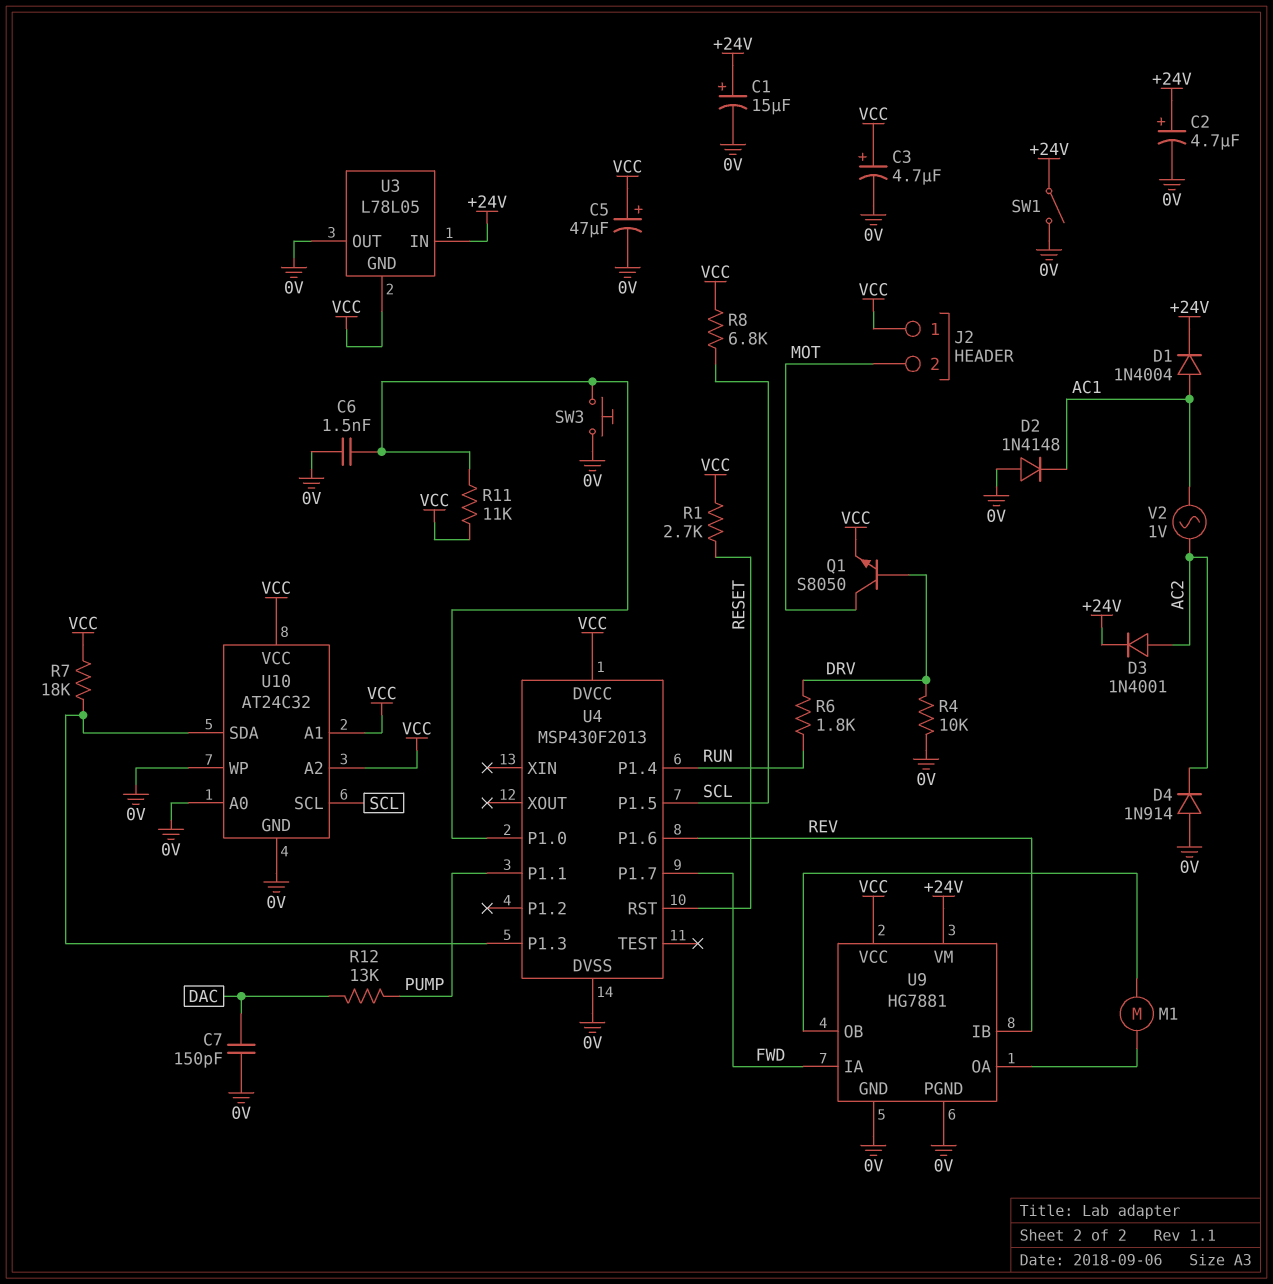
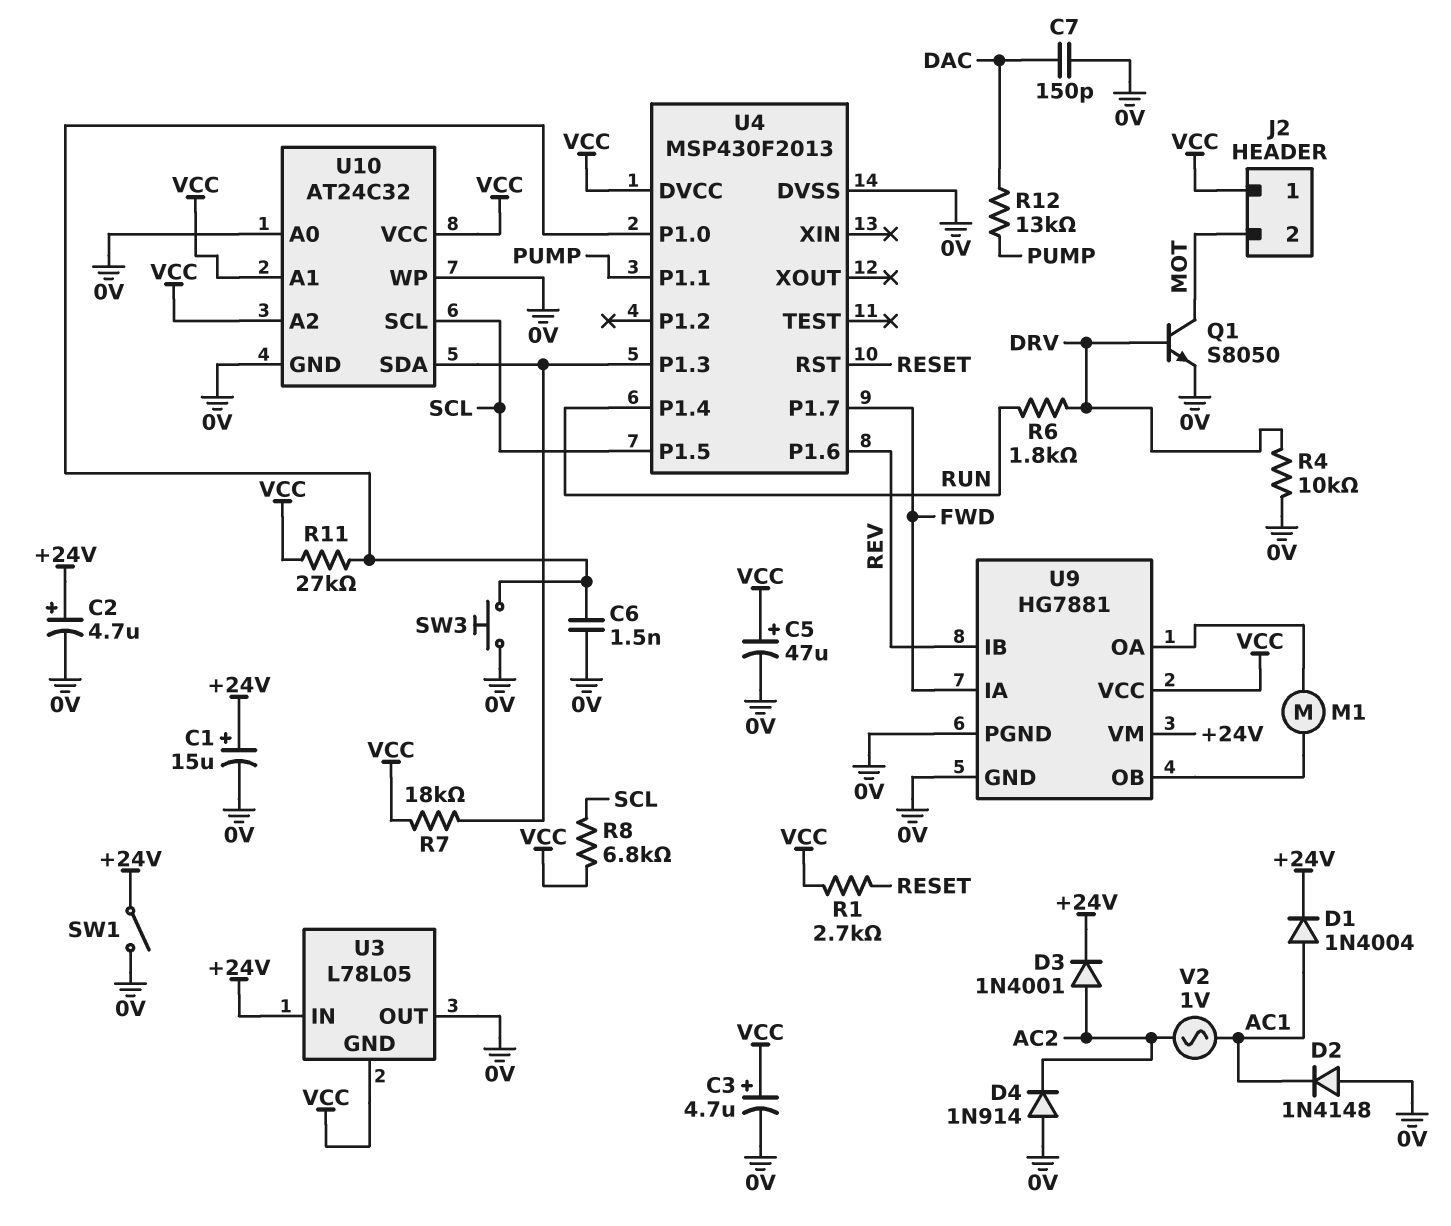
Q1: NPN S8050 (B DRV, C MOT, E VCC) -> NPN S8050 (B DRV, C MOT, E 0V)
R11: 11k (U4/P1.0, VCC) -> 27k (U4/P1.0, VCC)

